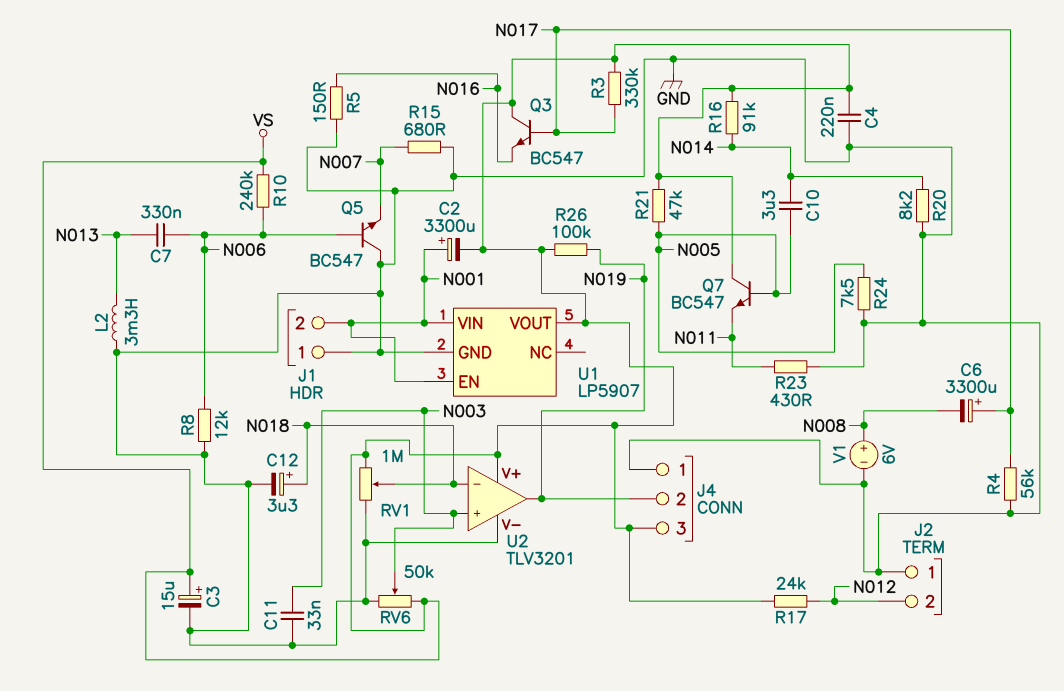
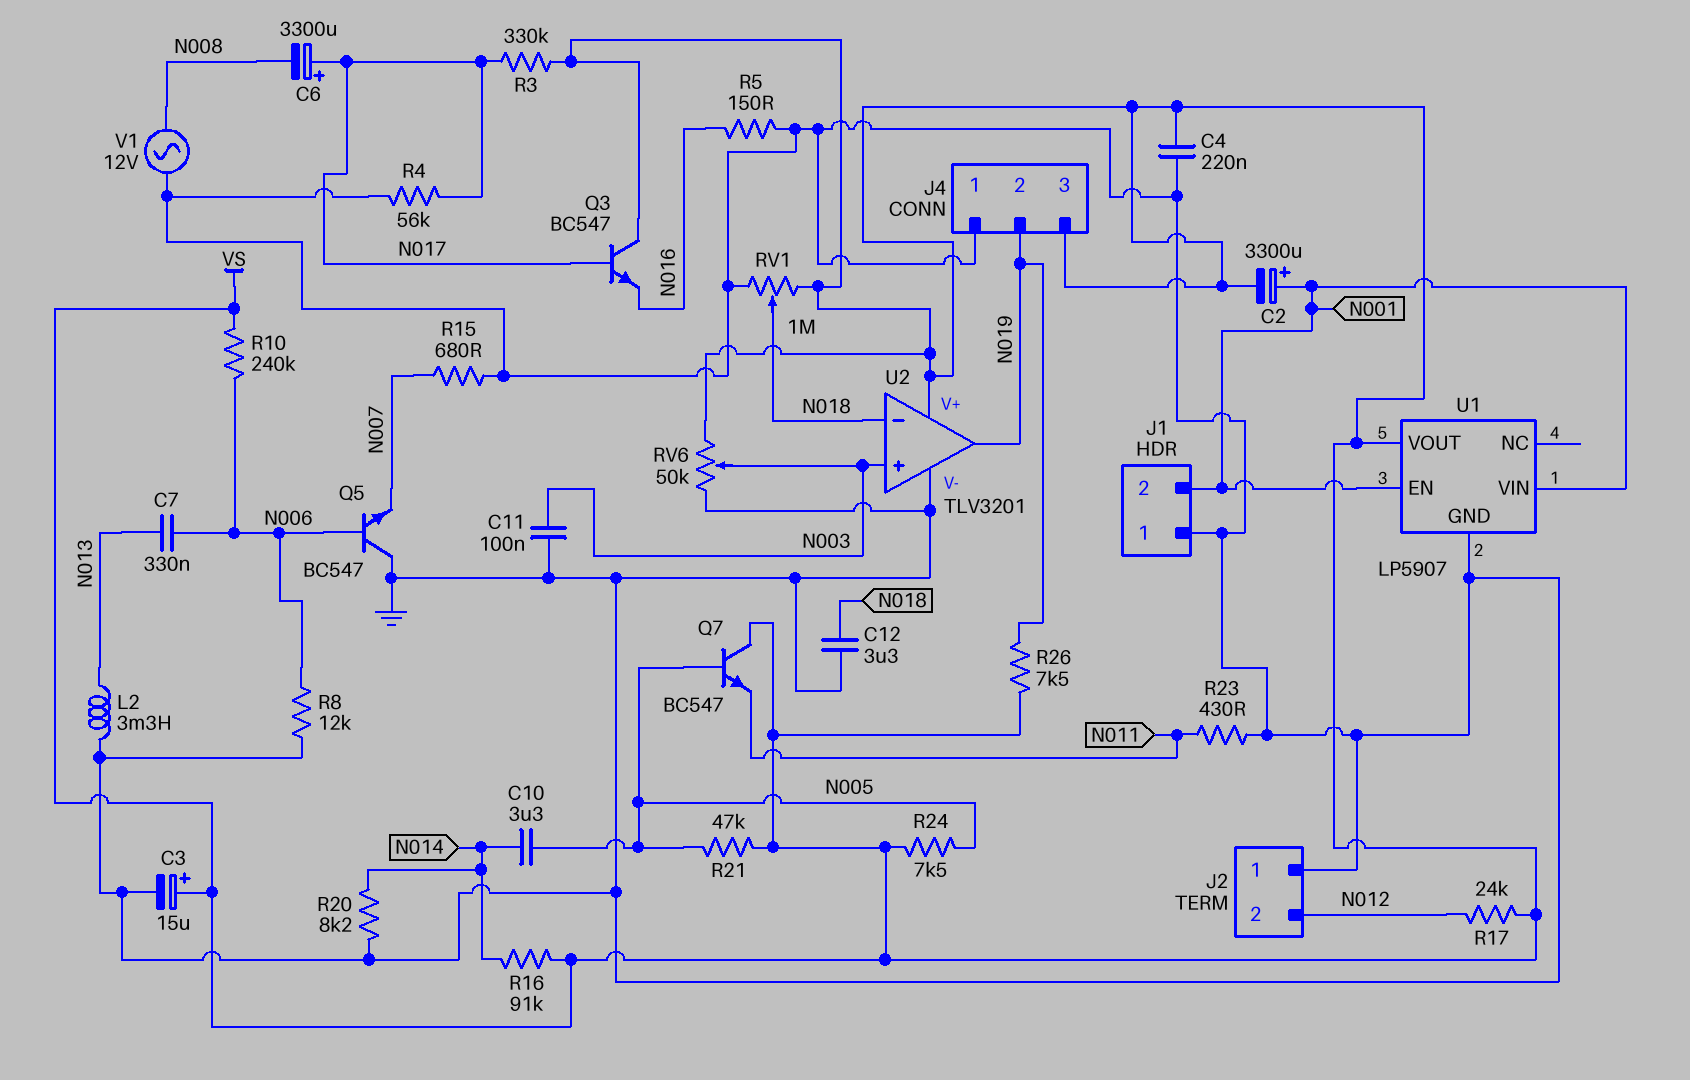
C11: 33nF (GND, N003) -> 100nF (GND, N003)
C12: 3.3uF (plus N018, minus GND) -> 3.3uF (GND, N018)
R24: 7.5k (GND, N005) -> 7.5k (N005, VS)
R26: 100k (N019, VS) -> 7.5k (N019, VS)
V1: 6V (plus N008, minus GND) -> AC 12V (GND, N008)

